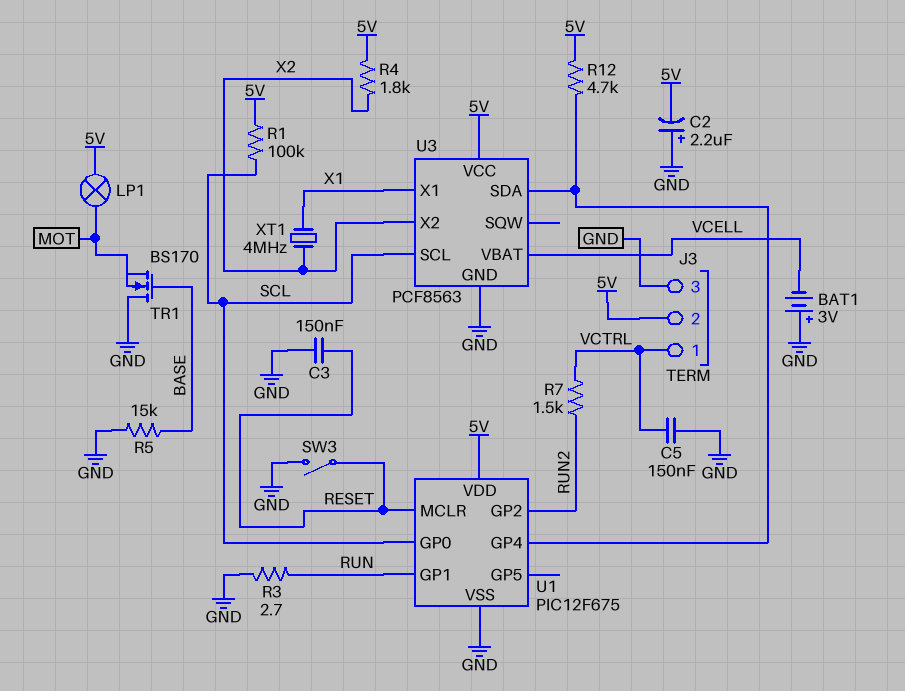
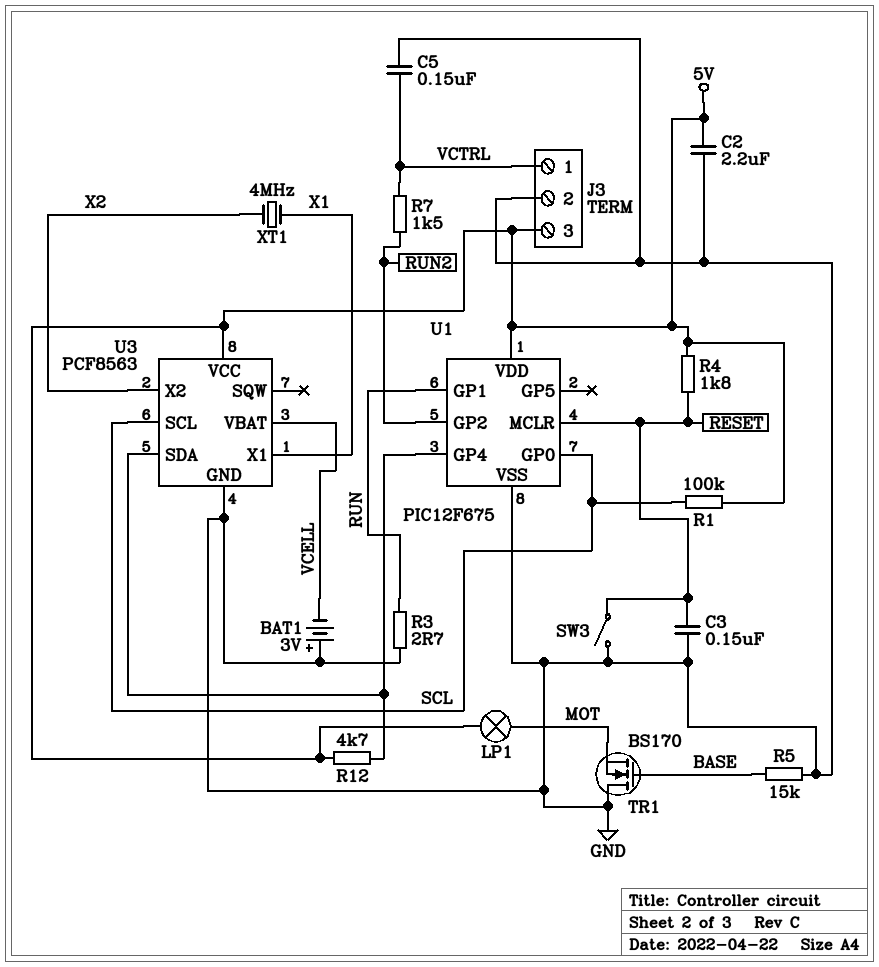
C2: 2.2uF (plus GND, minus 5V) -> 2.2uF (5V, GND)
J3 pin 2: 5V -> GND
J3 pin 3: GND -> 5V
R4: 1.8k (5V, X2) -> 1.8k (5V, RESET)

